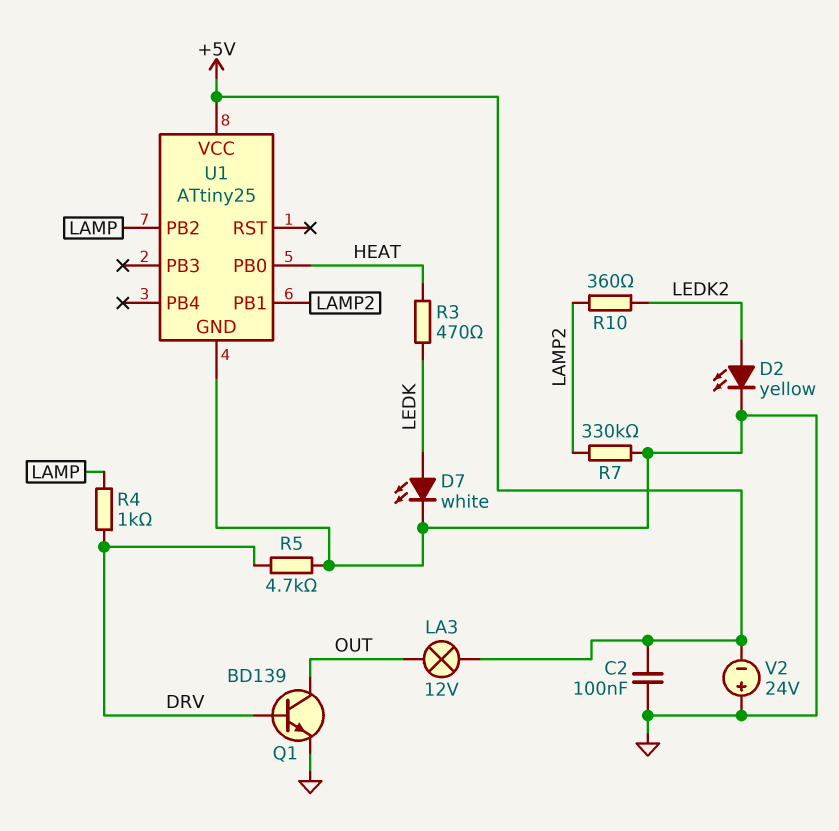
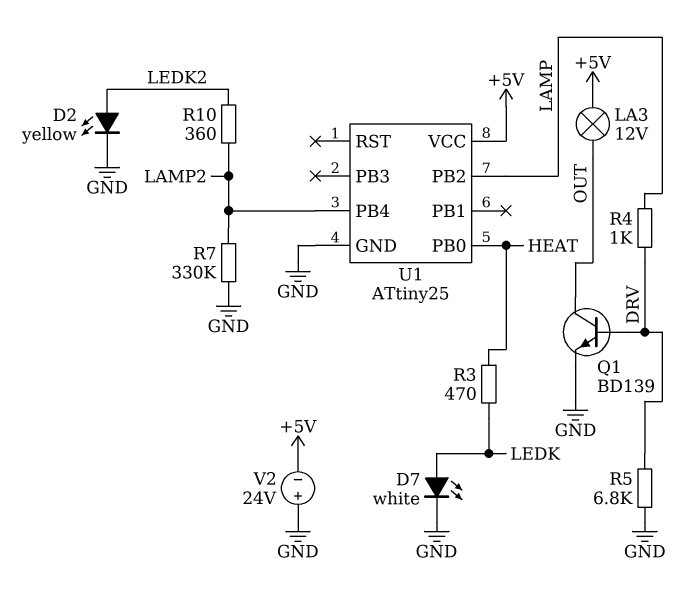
C2: 100nF (+5V, GND) -> none
R5: 4.7k (DRV, GND) -> 6.8k (DRV, GND)
U1 pin PB1: LAMP2 -> none
U1 pin PB4: none -> LAMP2

